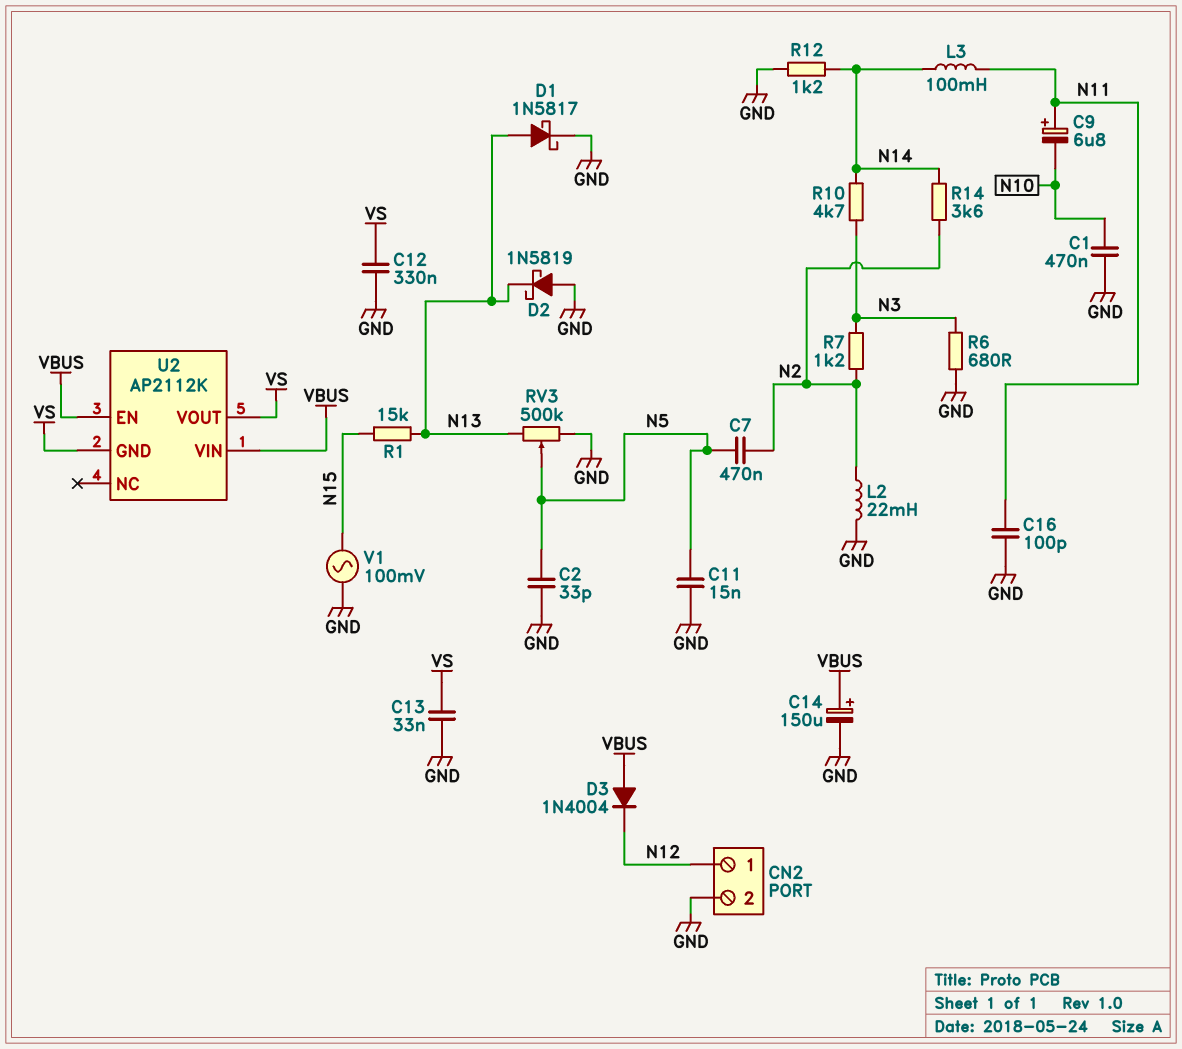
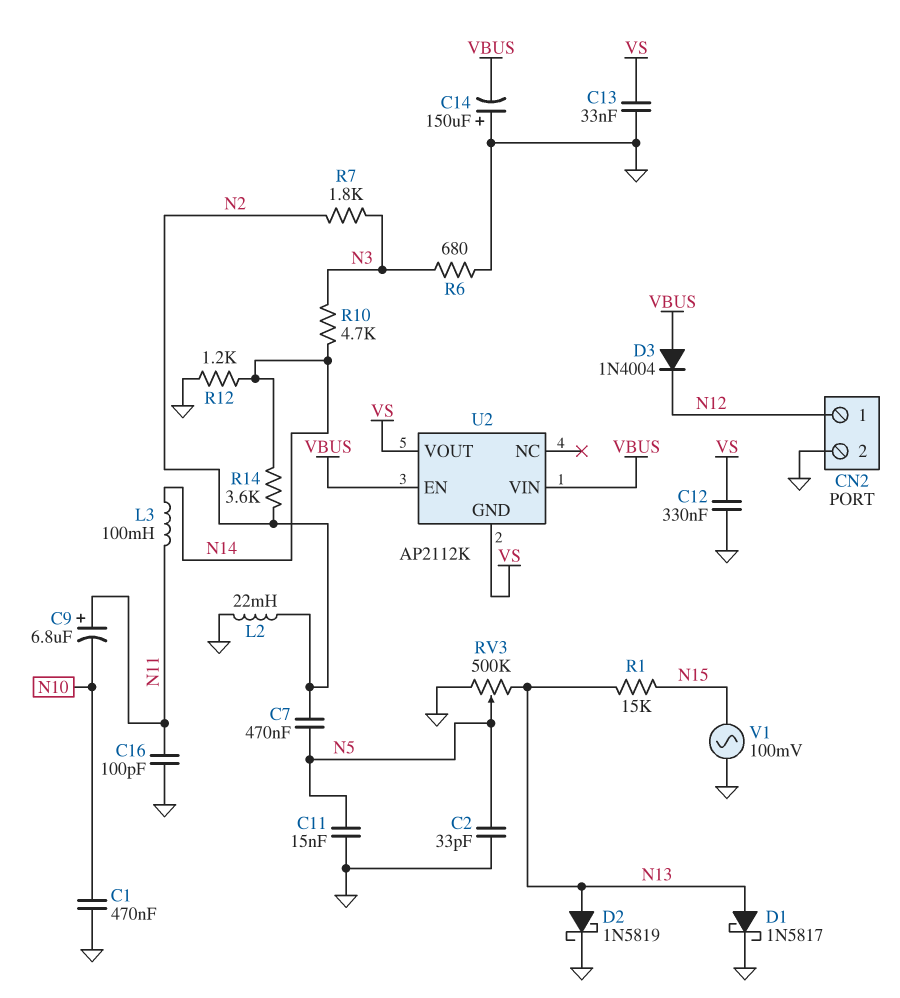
C14: 150uF (plus VBUS, minus GND) -> 150uF (plus GND, minus VBUS)
D2: schottky 1N5819 (A GND, K N13) -> schottky 1N5819 (A N13, K GND)
R7: 1.2k (N2, N3) -> 1.8k (N2, N3)

